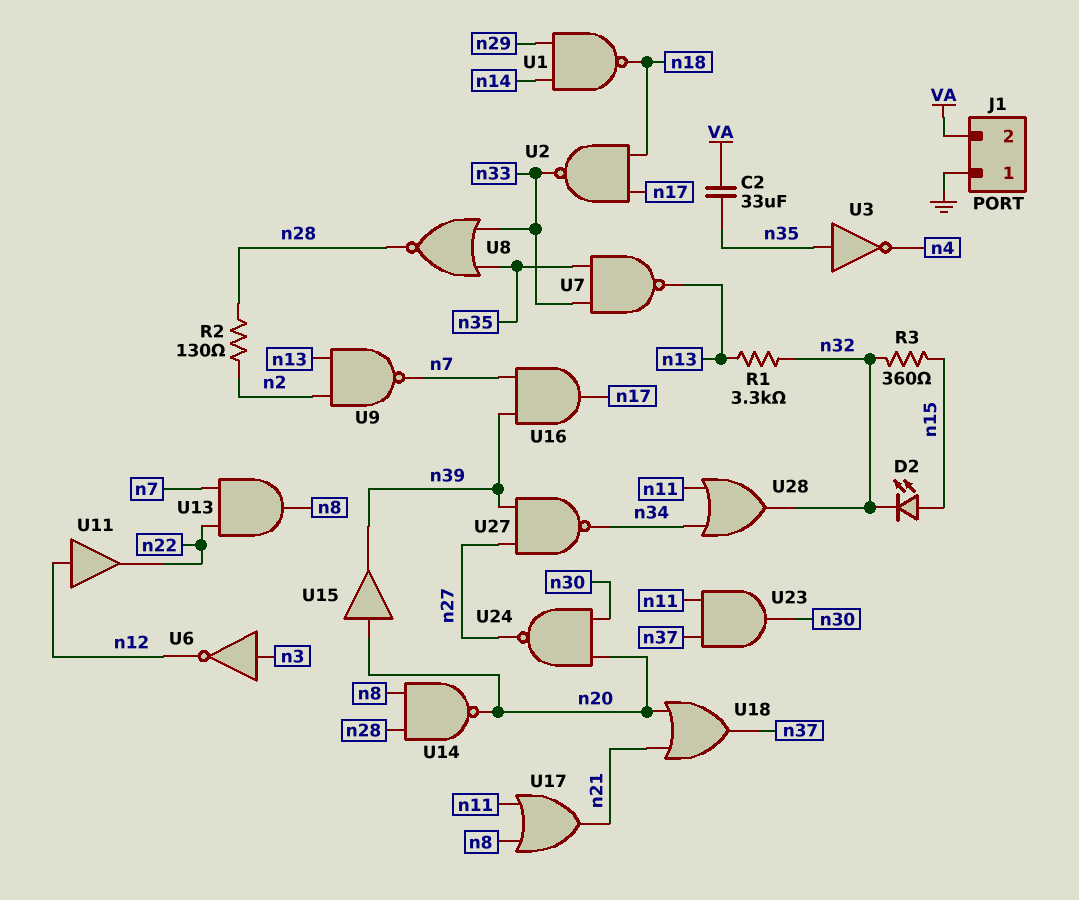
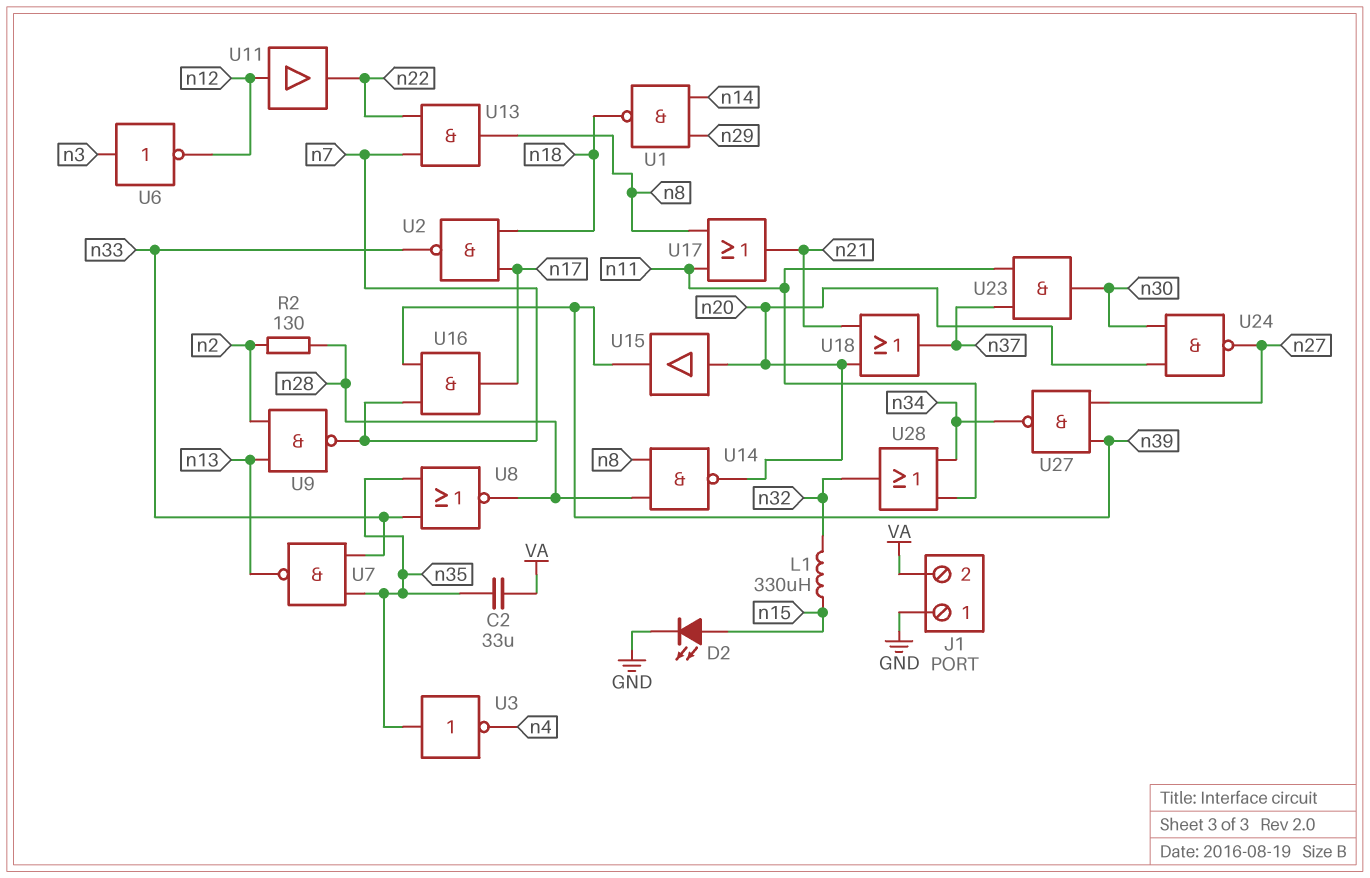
D2: LED (A n15, K n32) -> LED (A n15, K GND)
L1: none -> 330uH (n15, n32)
R1: 3.3k (n13, n32) -> none
R3: 360 (n15, n32) -> none

